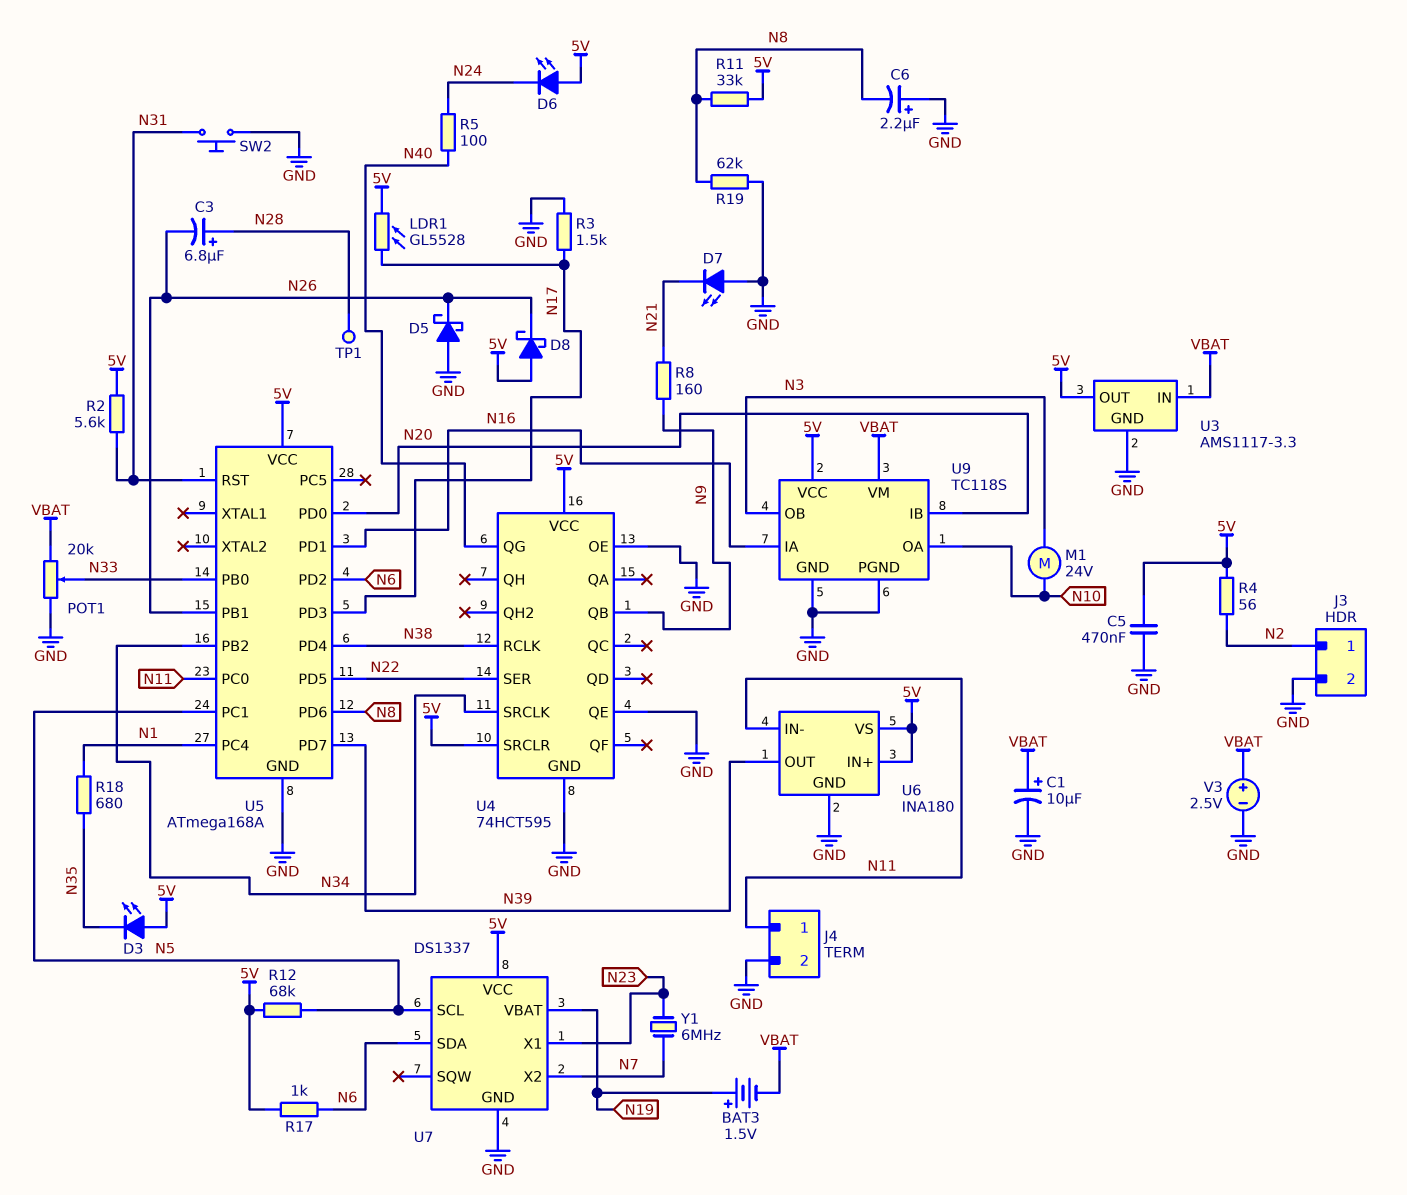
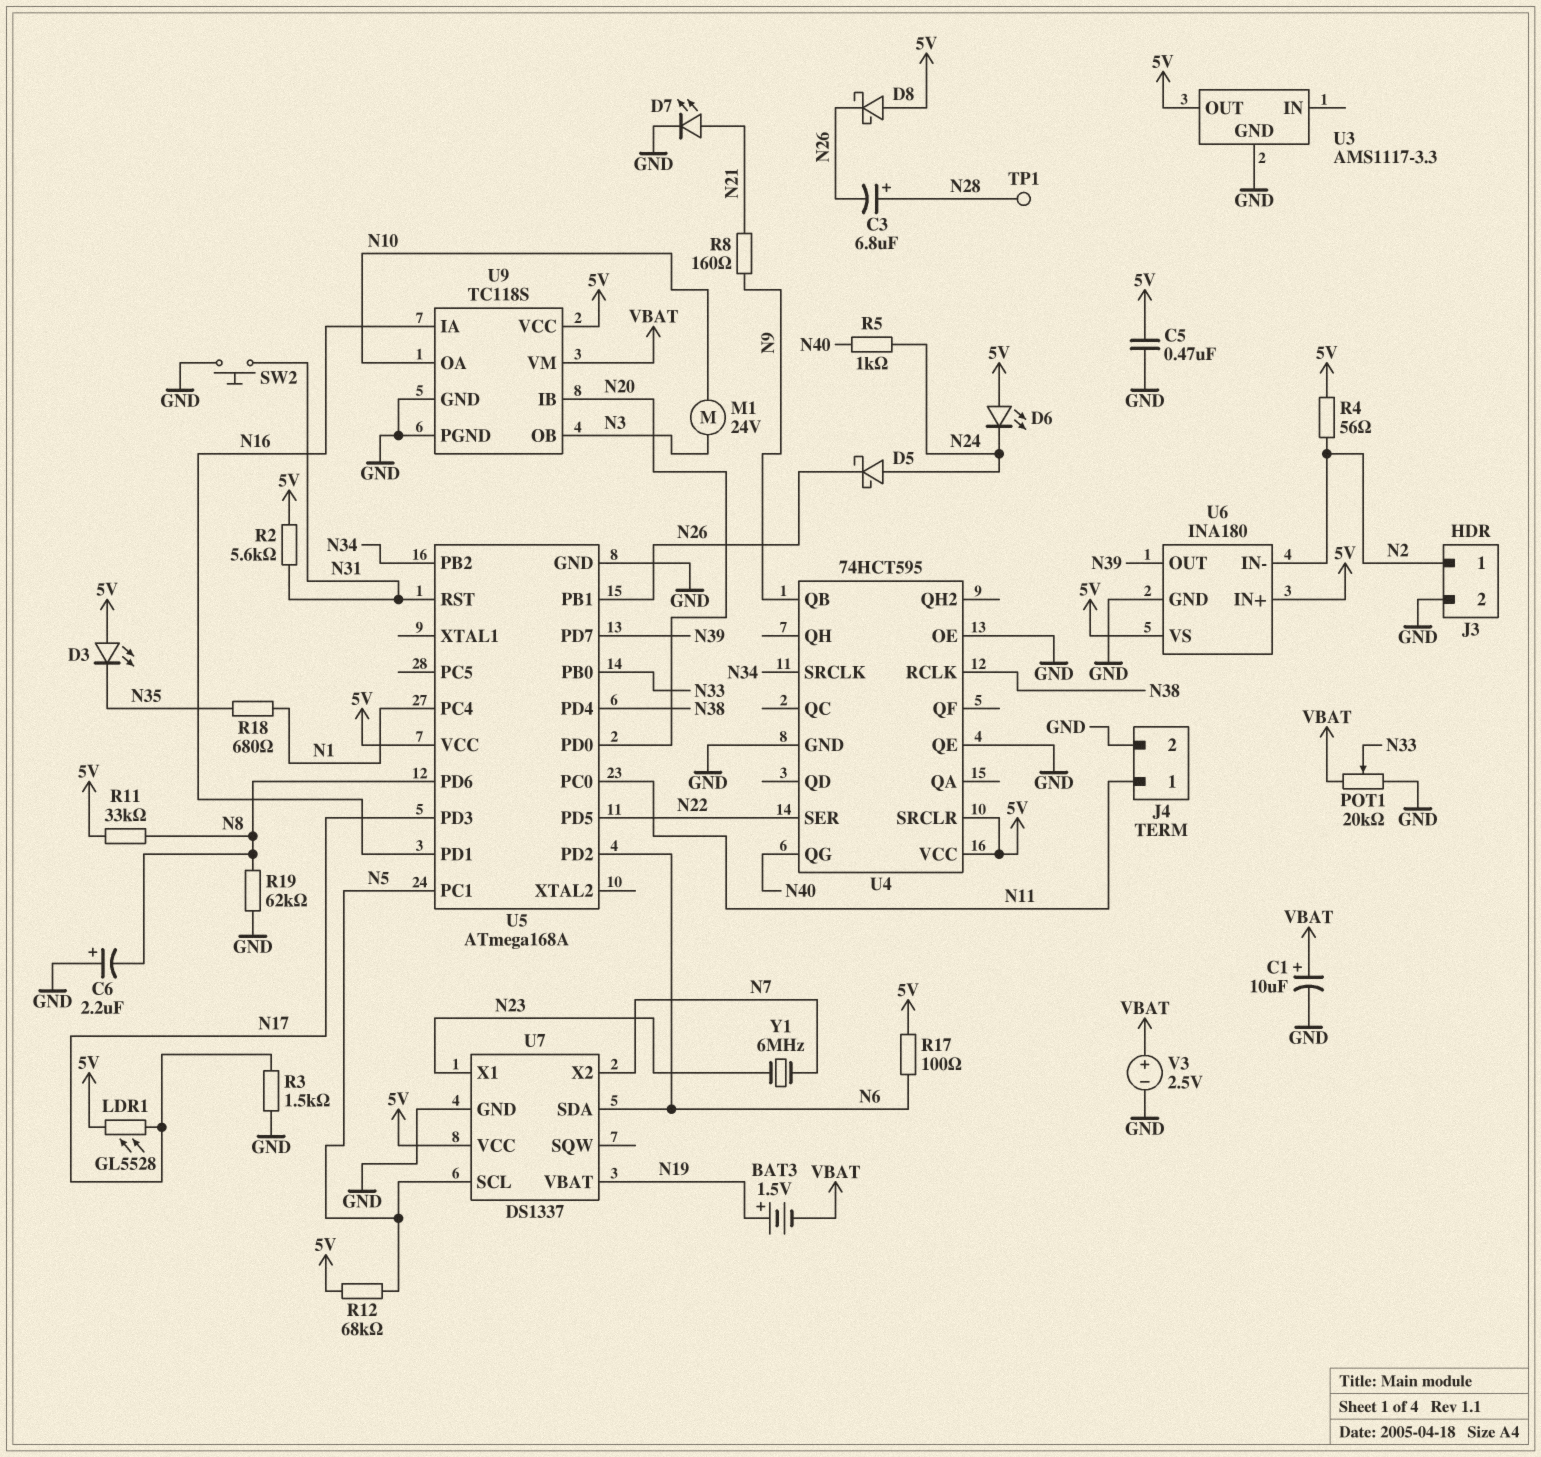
D5: schottky (A GND, K N26) -> schottky (A N24, K N26)
D7: LED (A GND, K N21) -> LED (A N21, K GND)
R5: 100 (N24, N40) -> 1k (N24, N40)
R17: 1k (5V, N6) -> 100 (5V, N6)
U3 pin IN: VBAT -> none
U6 pin IN-: N11 -> N2

